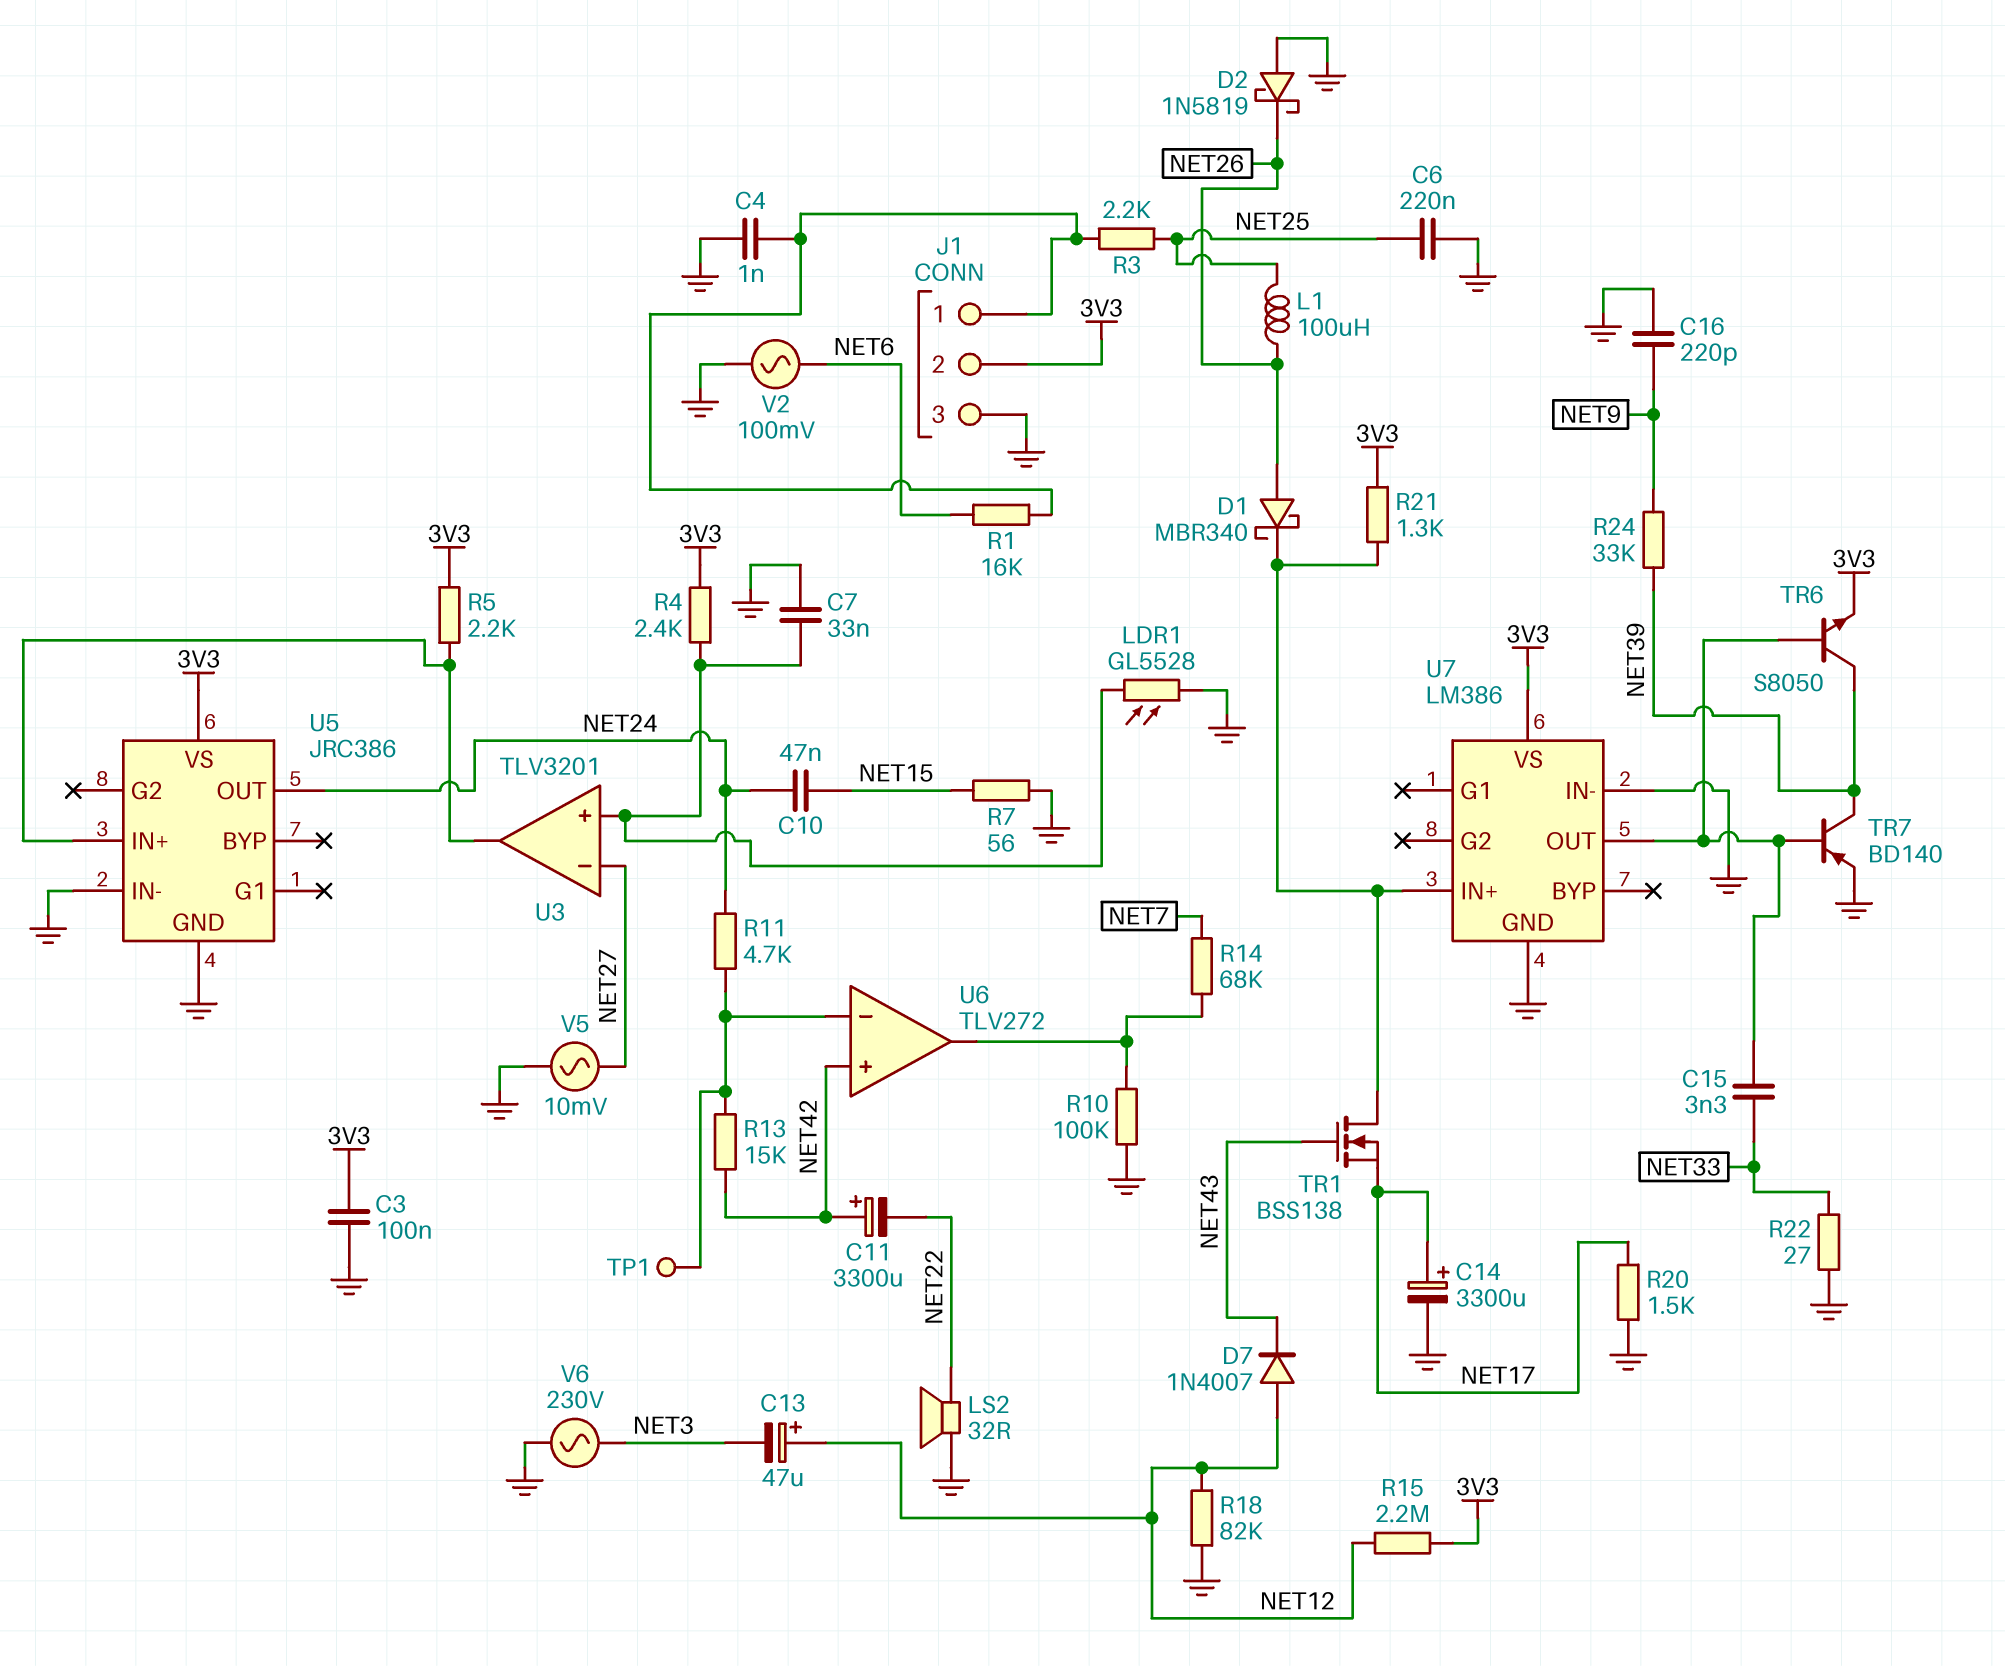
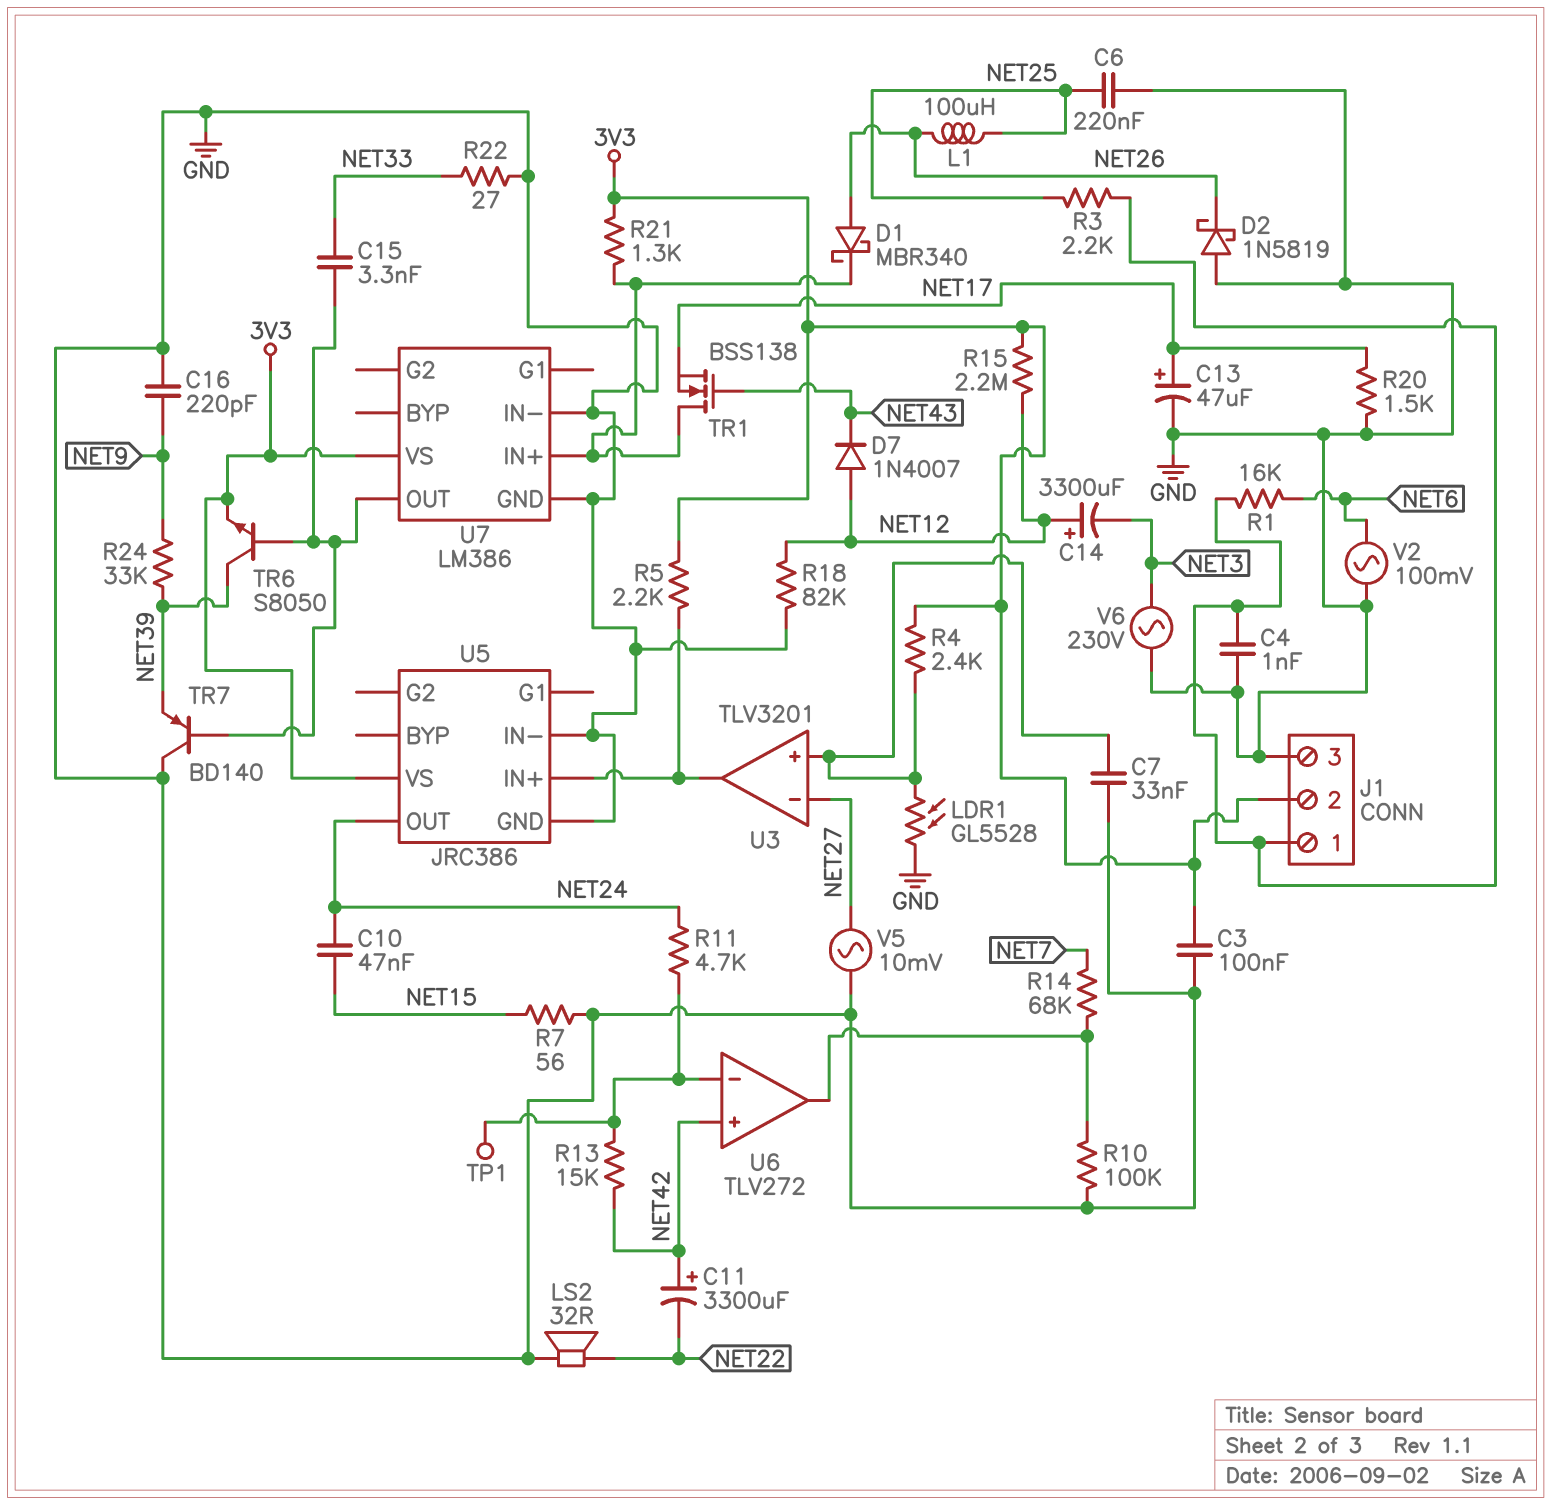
C13: 47uF (plus NET12, minus NET3) -> 47uF (plus NET17, minus GND)
C14: 3300uF (plus NET17, minus GND) -> 3300uF (plus NET12, minus NET3)
TR7: PNP BD140 (B U7/OUT, C NET39, E GND) -> PNP BD140 (B U7/OUT, C GND, E NET39)

